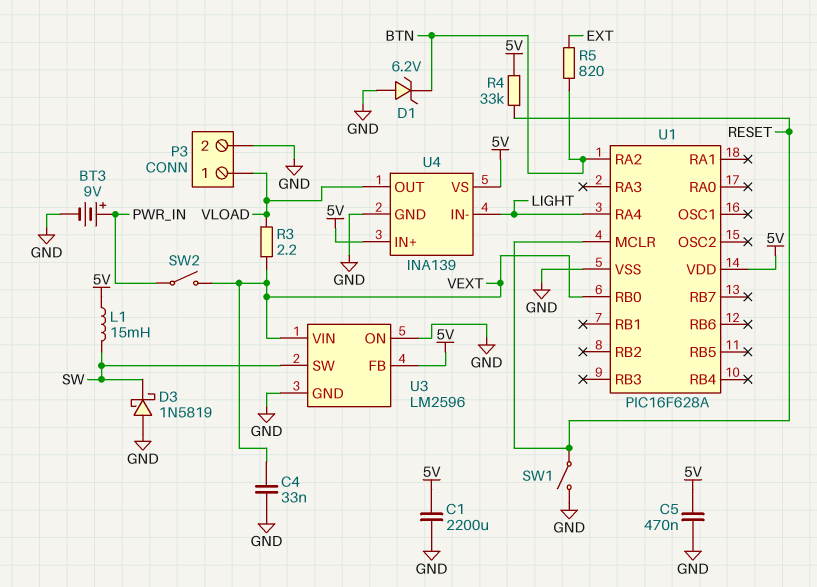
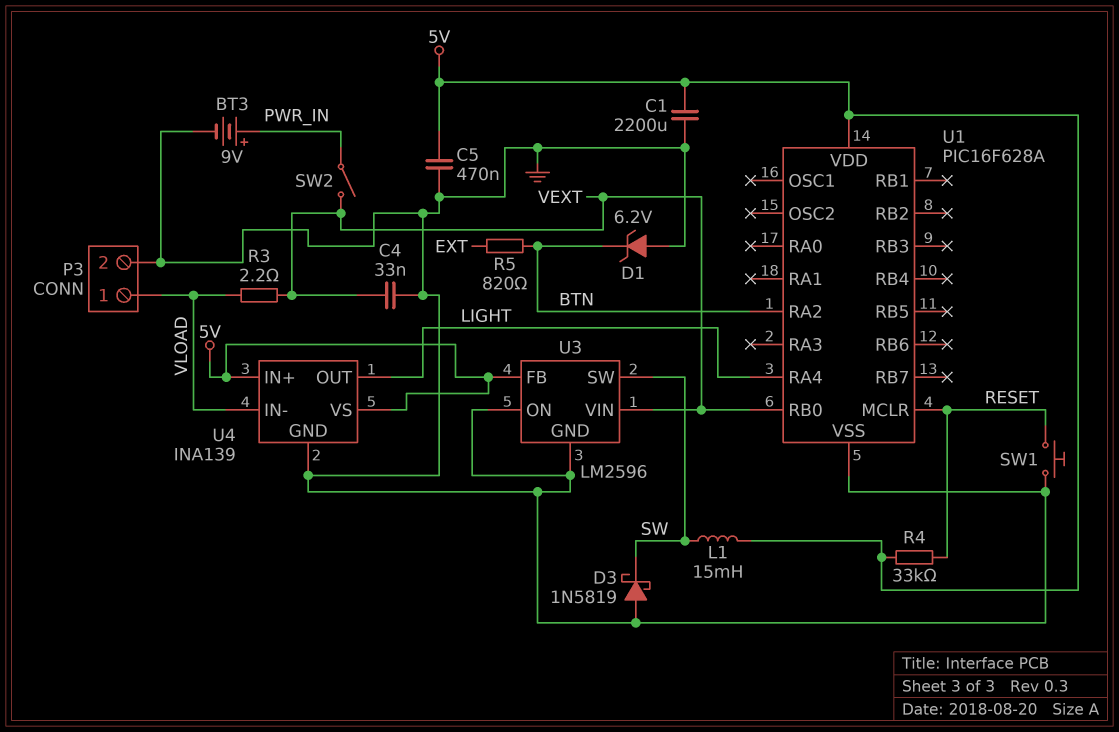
SW1: switch (GND, RESET) -> button (GND, RESET)
U4 pin IN-: LIGHT -> VLOAD
U4 pin OUT: VLOAD -> LIGHT

